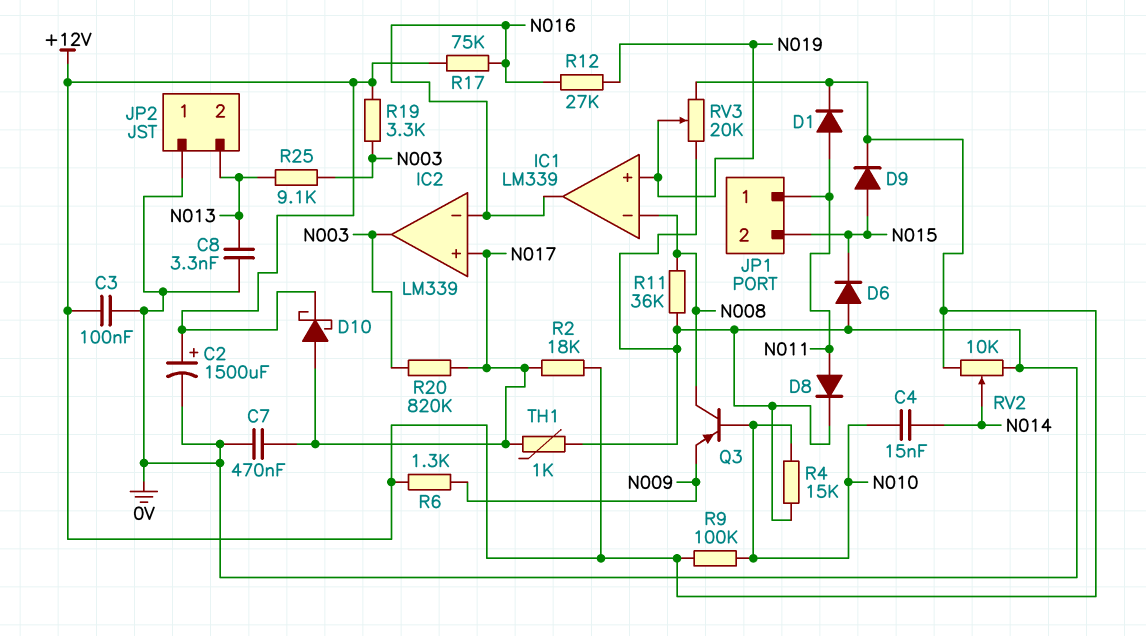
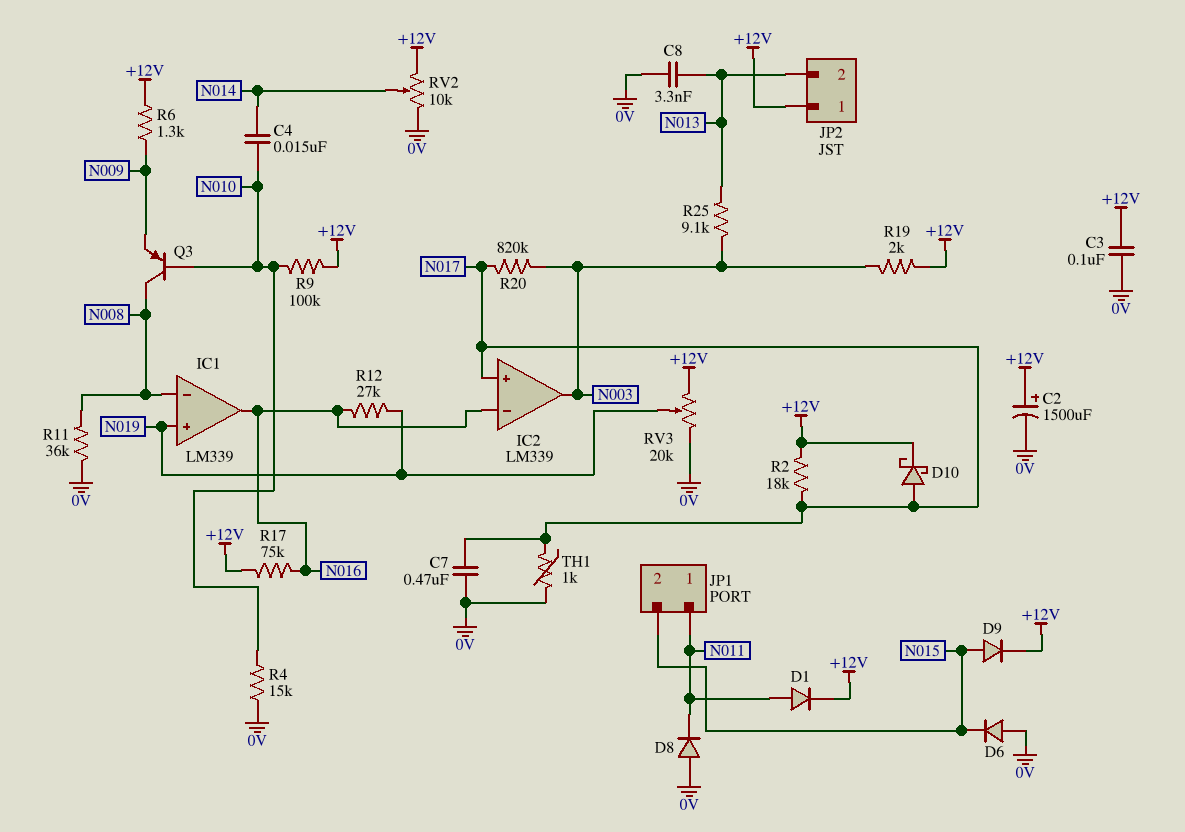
D8: diode (A N011, K 0V) -> diode (A 0V, K N011)
JP2 pin 1: 0V -> +12V
R19: 3.3k (+12V, N003) -> 2k (+12V, N003)

